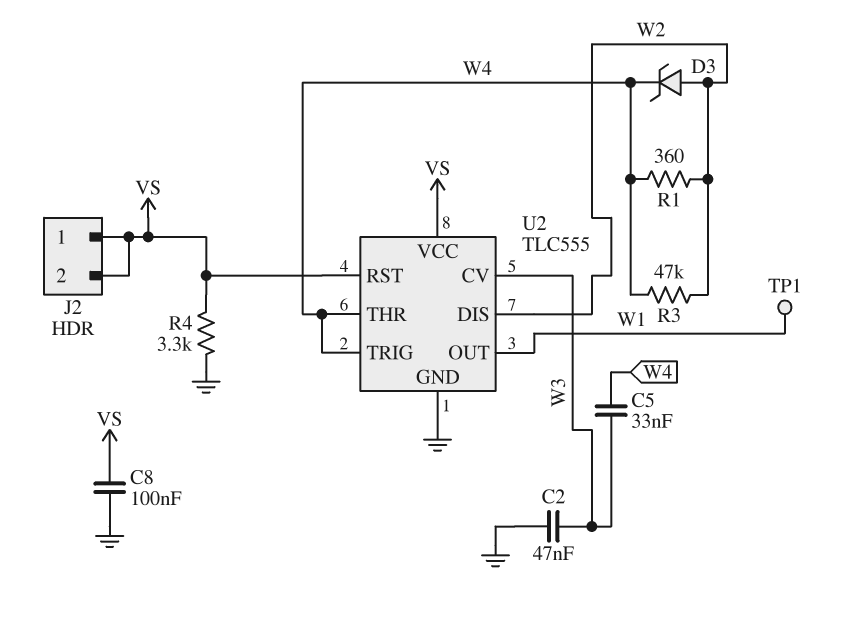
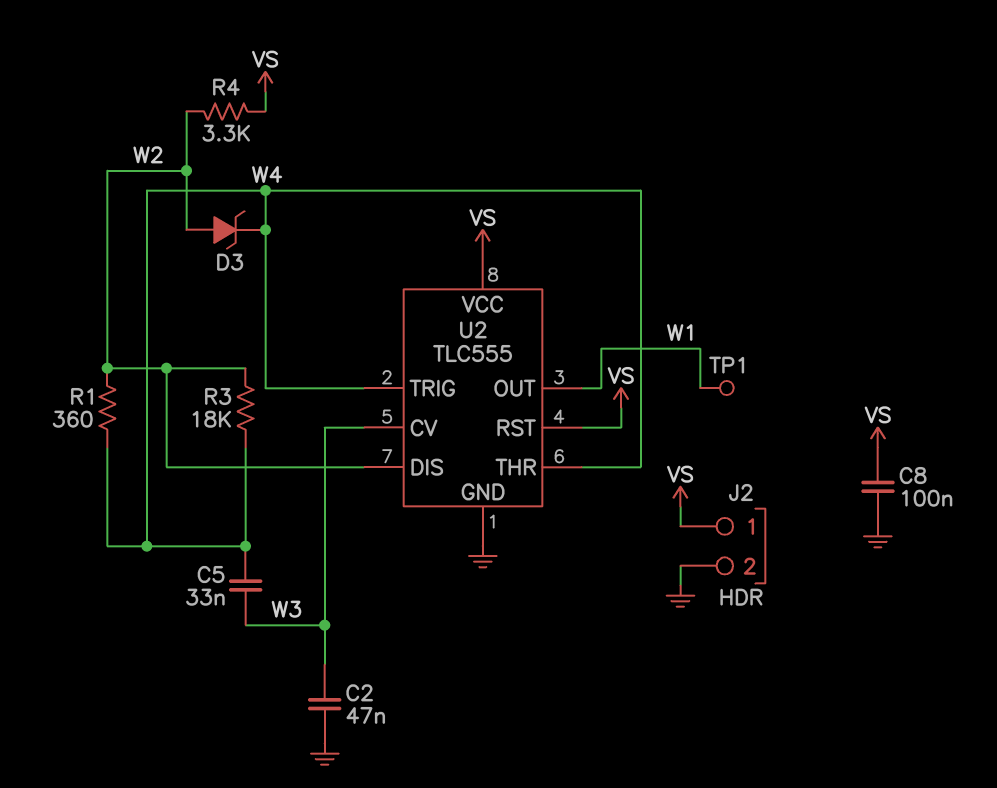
J2 pin 2: VS -> GND
R3: 47k (W2, W4) -> 18k (W2, W4)
R4: 3.3k (GND, VS) -> 3.3k (VS, W2)

